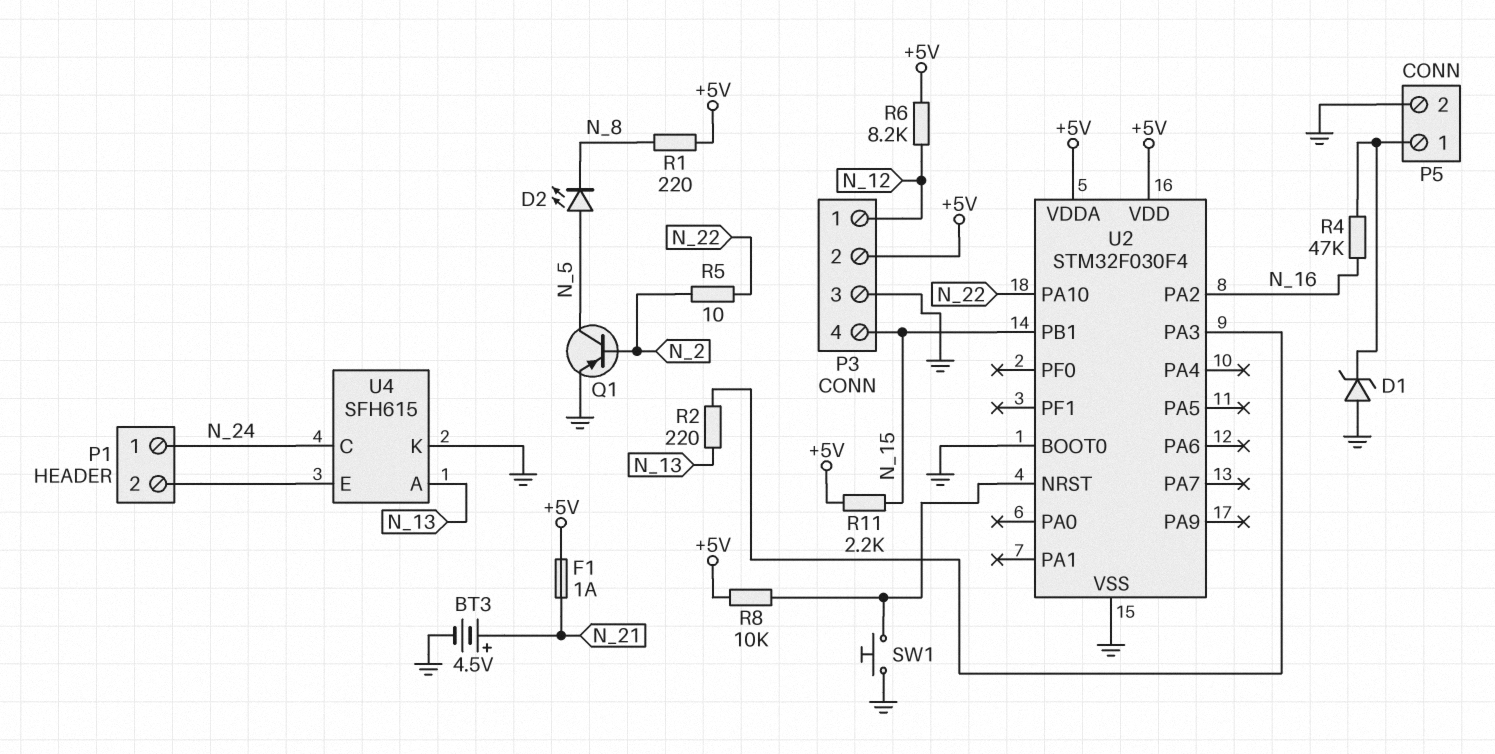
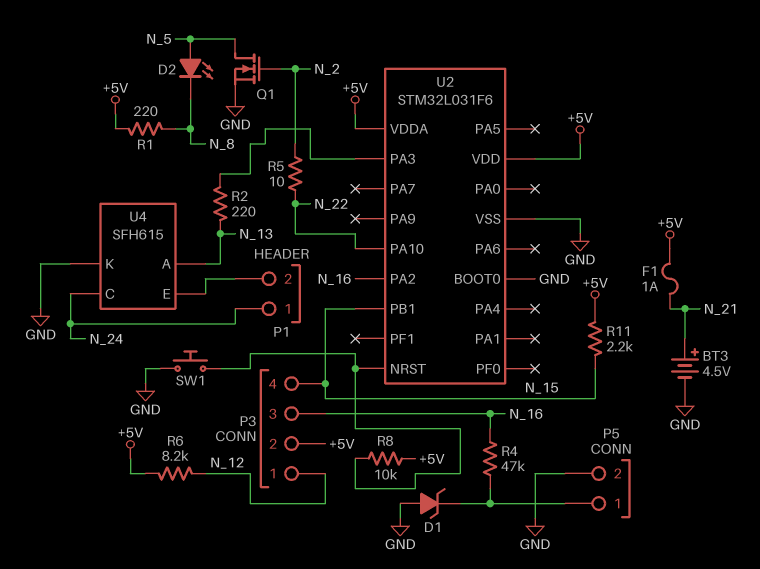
P3 pin 3: GND -> N_16
Q1: PNP (B N_2, C N_5, E GND) -> NMOS (G N_2, D N_5, S GND)
U2: STM32F030F4 -> STM32L031F6

